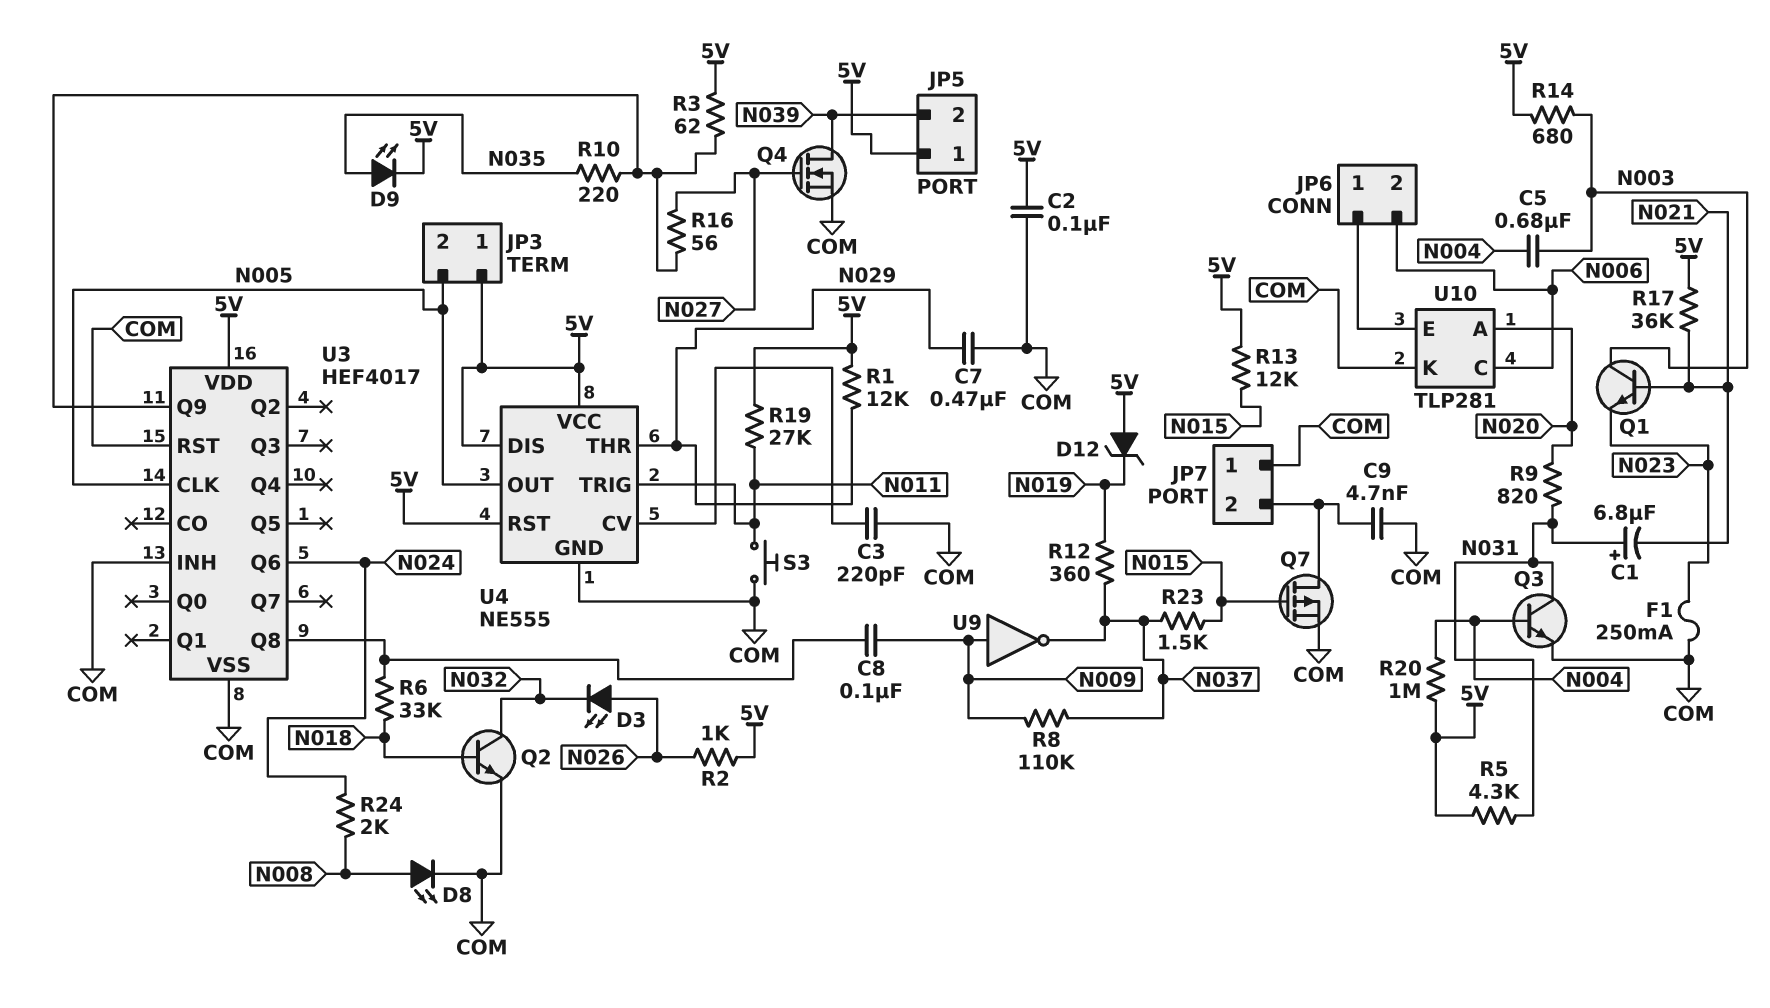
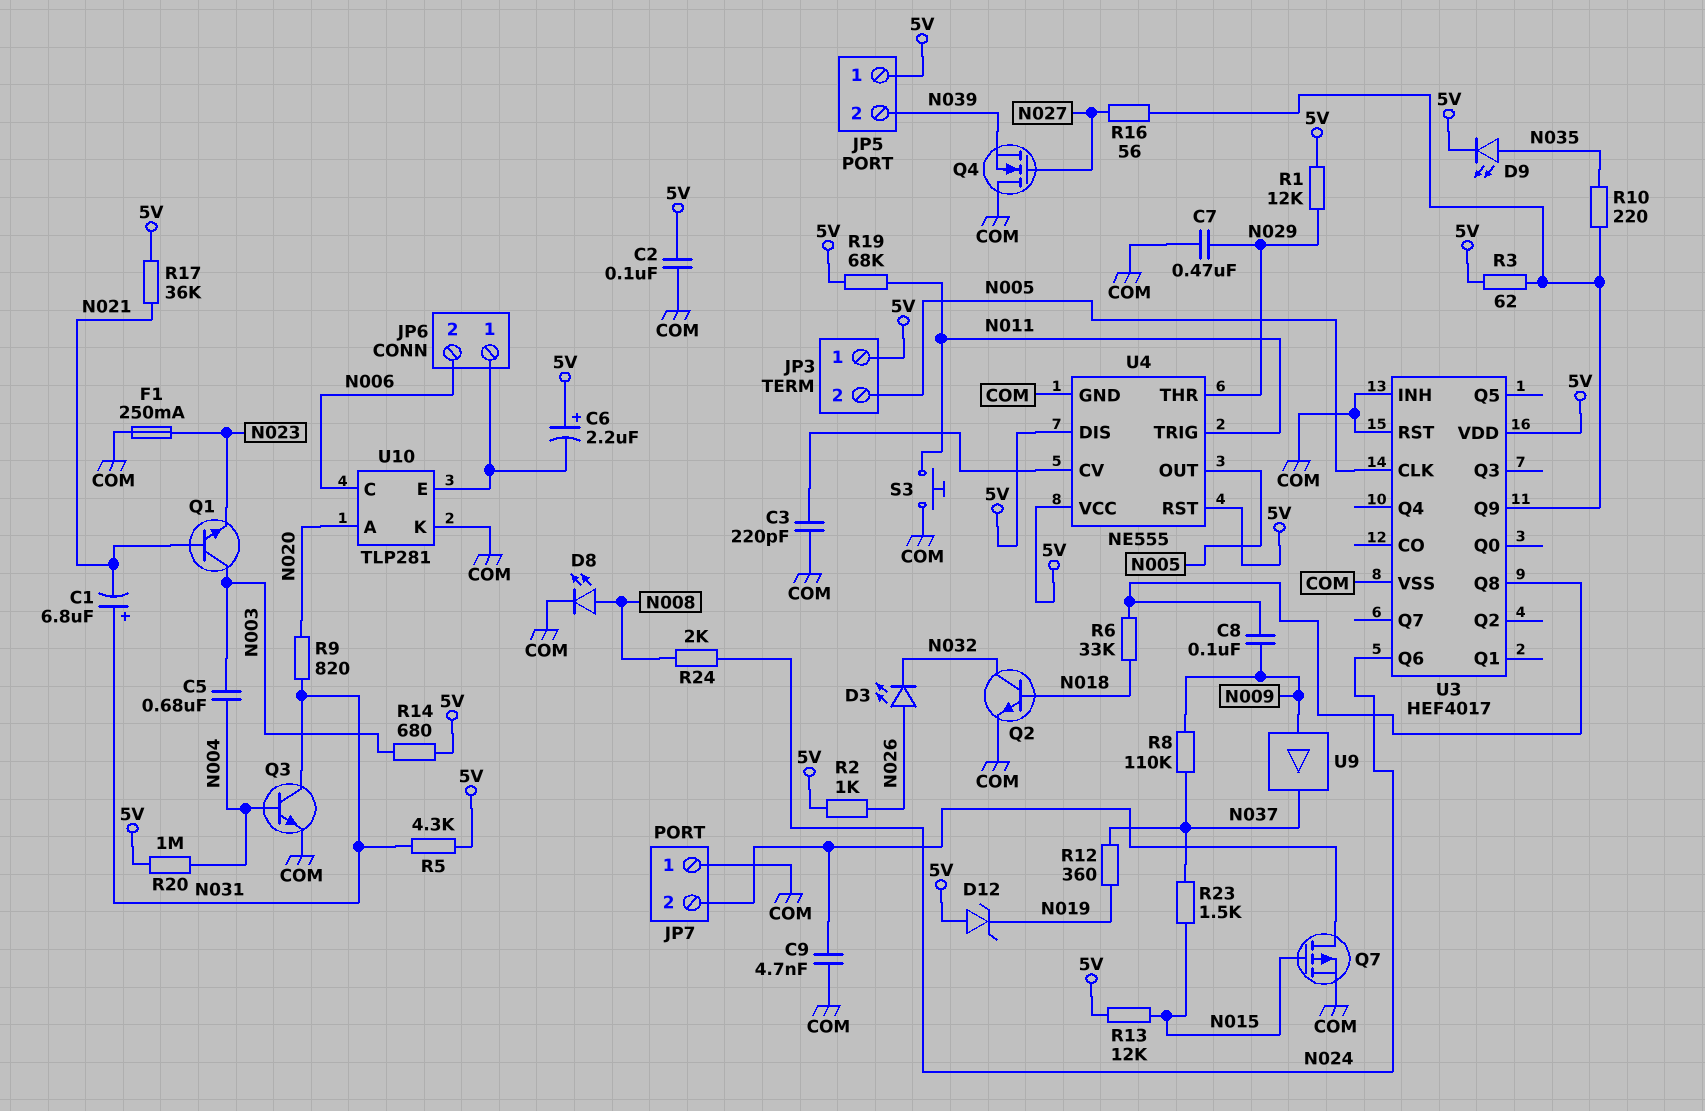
C6: none -> 2.2uF (plus 5V, minus JP6/1)
Q4: NMOS (G N027, D N039, S COM) -> NMOS (G N027, D COM, S N039)
R19: 27k (5V, N011) -> 68k (5V, N011)
U9: NOT (in N009, out N037) -> buffer (in N009, out N037)

